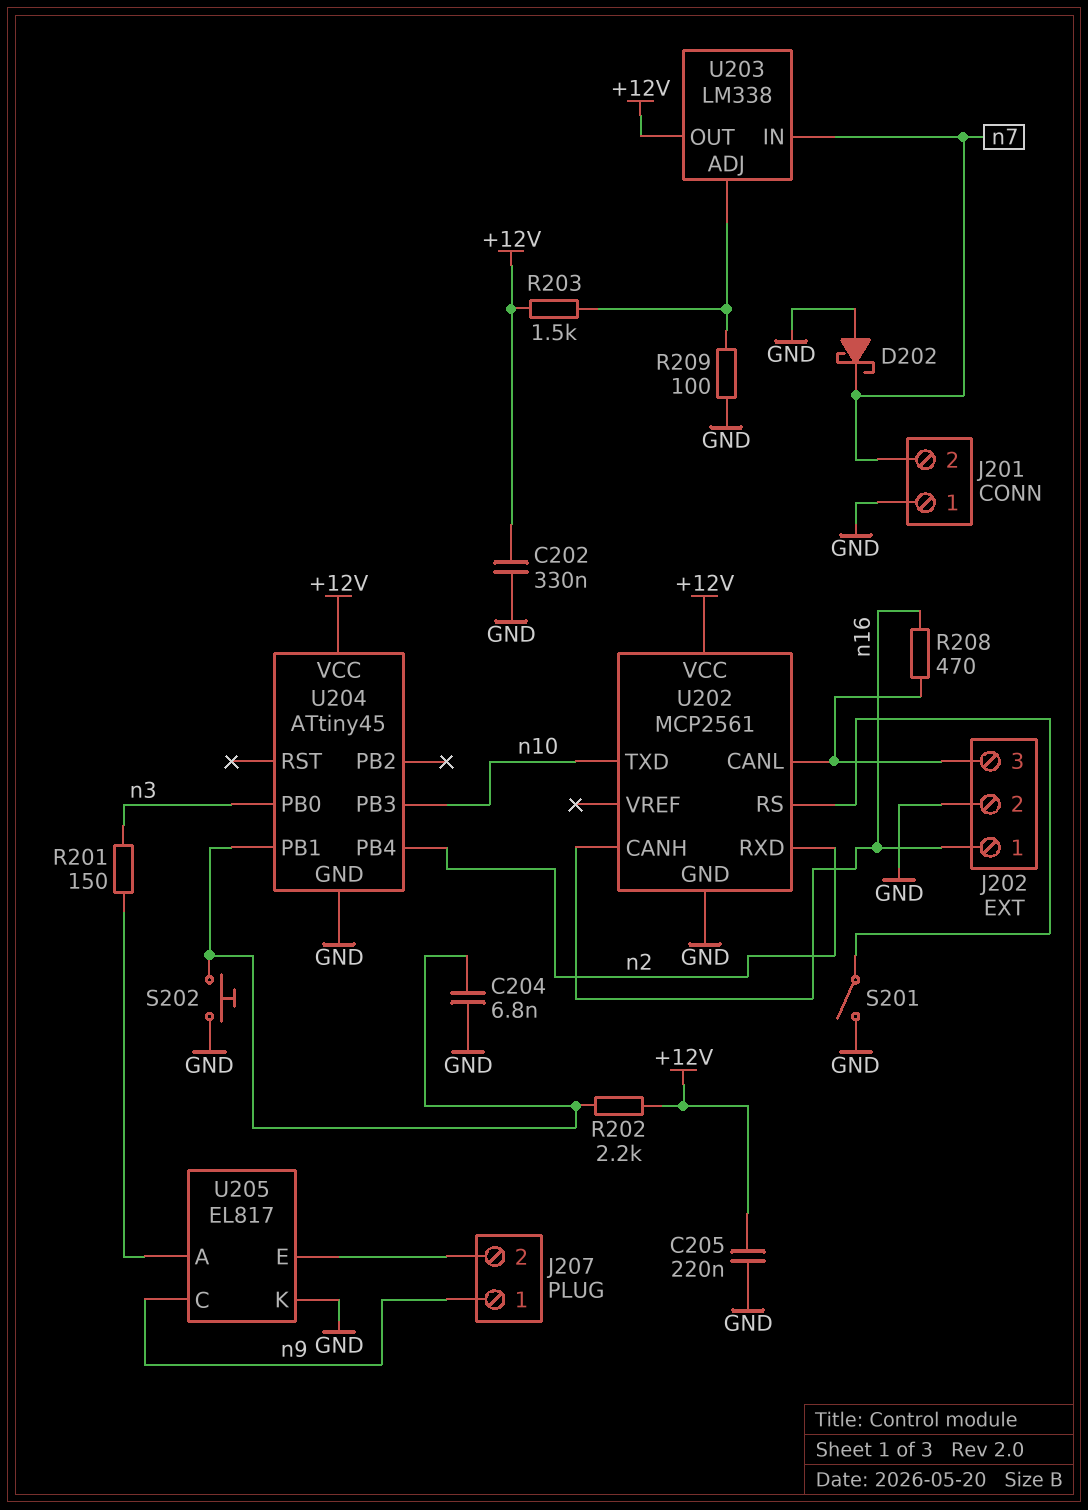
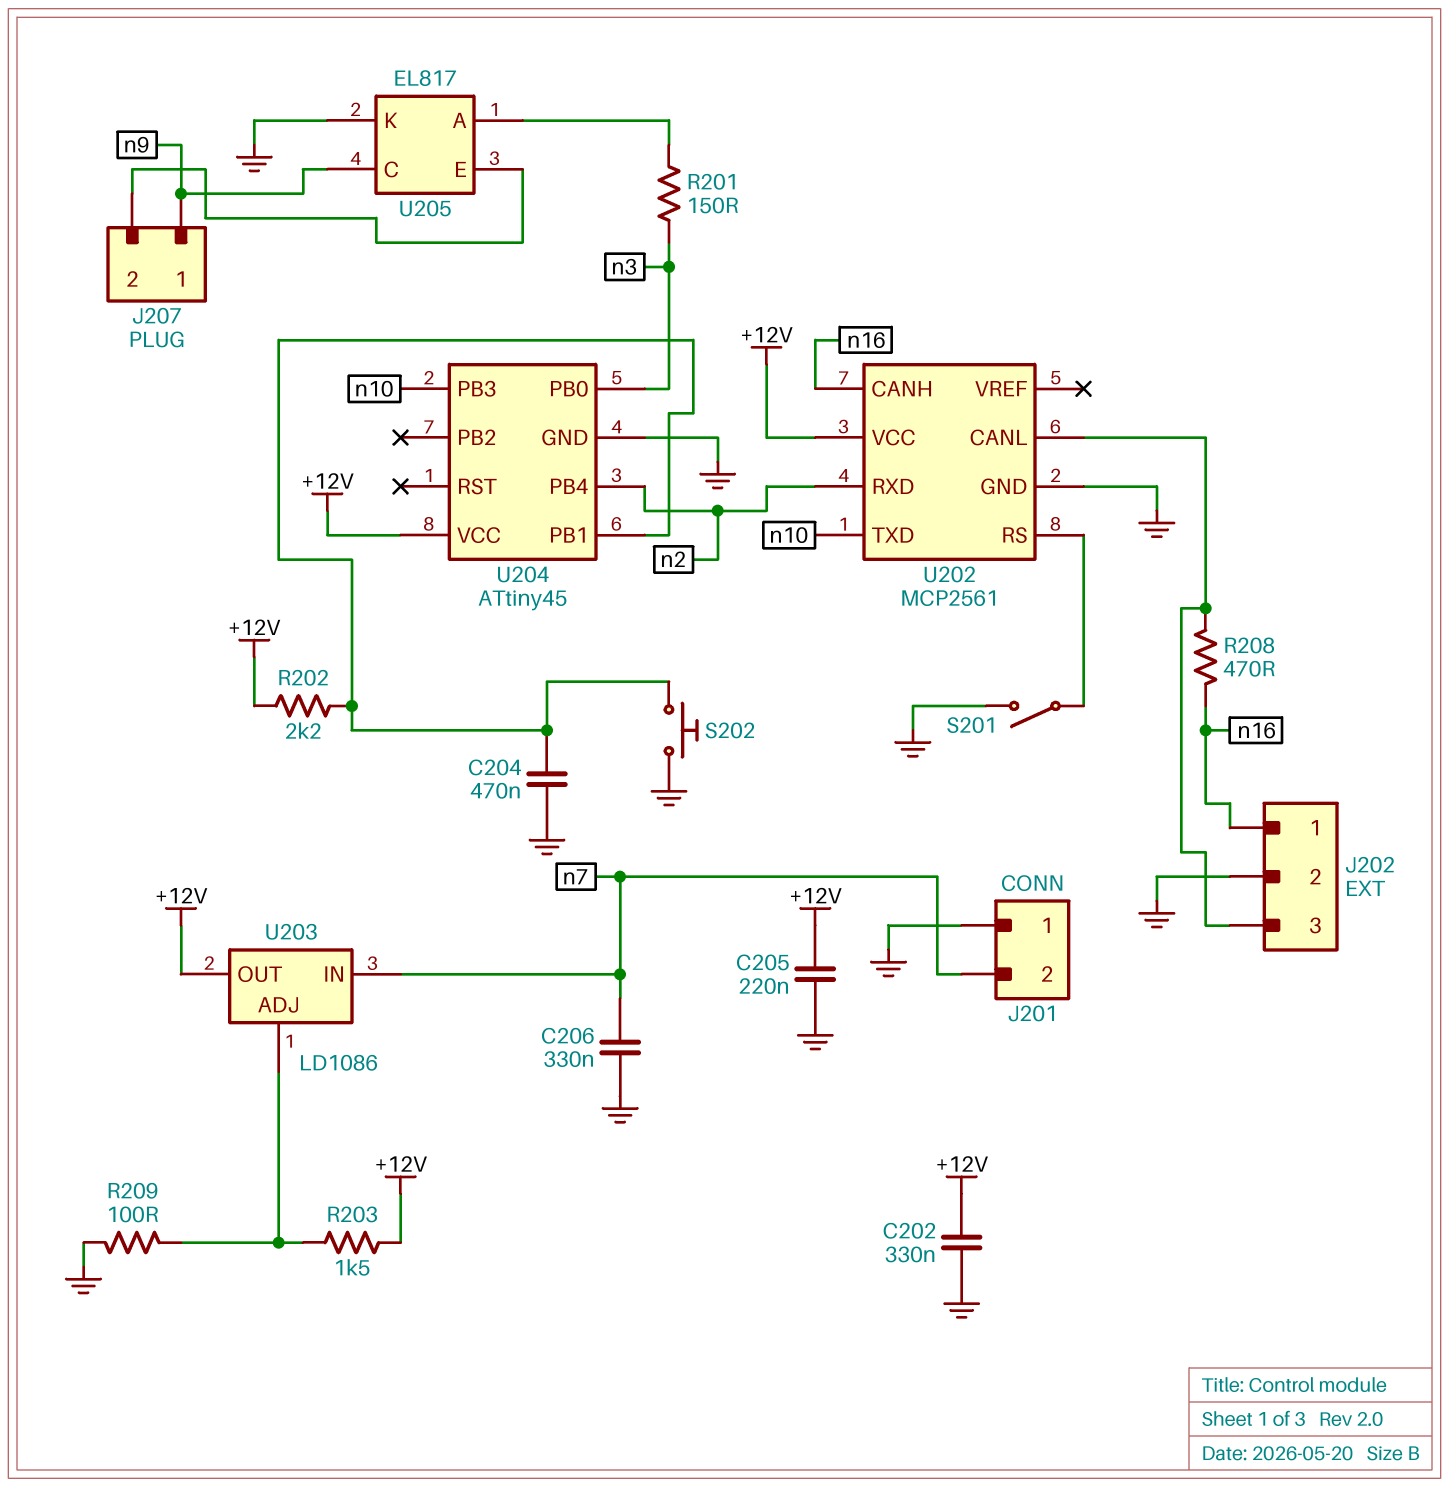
C204: 6.8nF (GND, U204/PB1) -> 470nF (GND, U204/PB1)
C206: none -> 330nF (GND, n7)
D202: schottky (A GND, K n7) -> none
U203: LM338 -> LD1086

